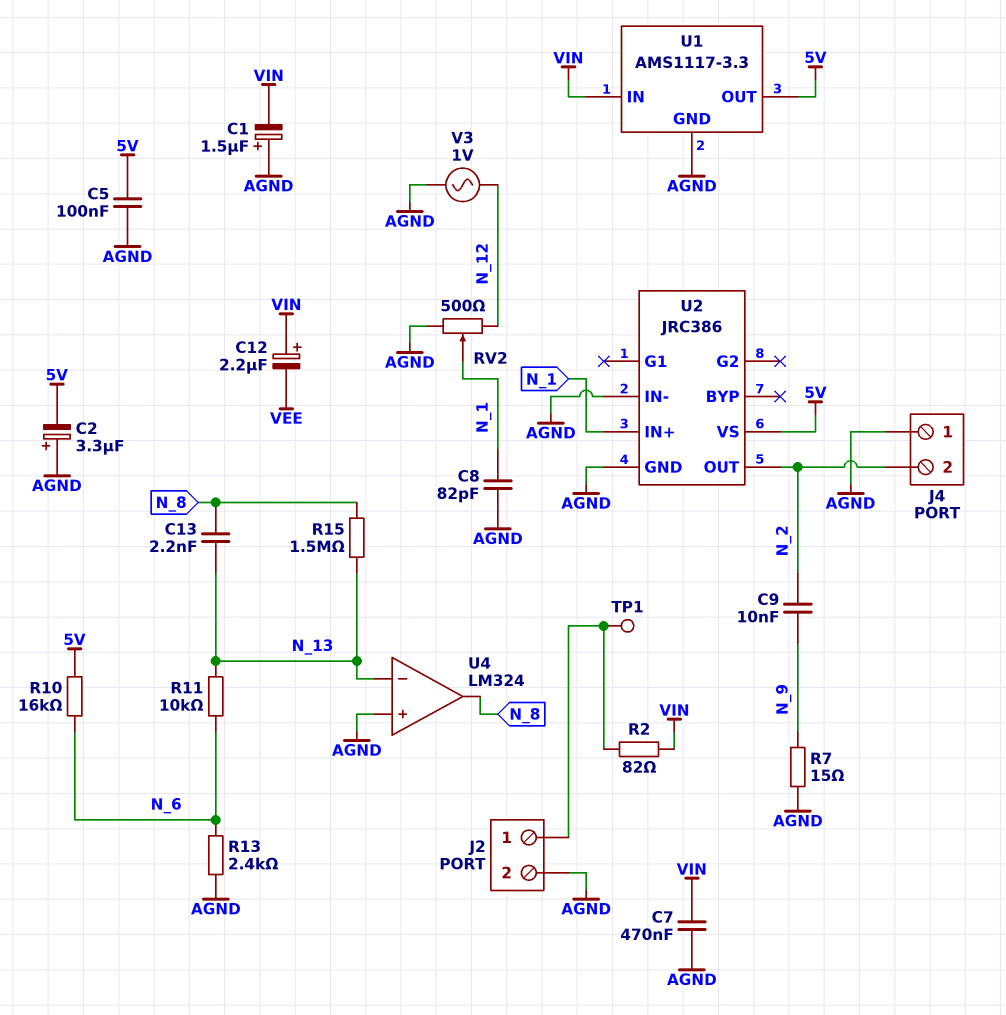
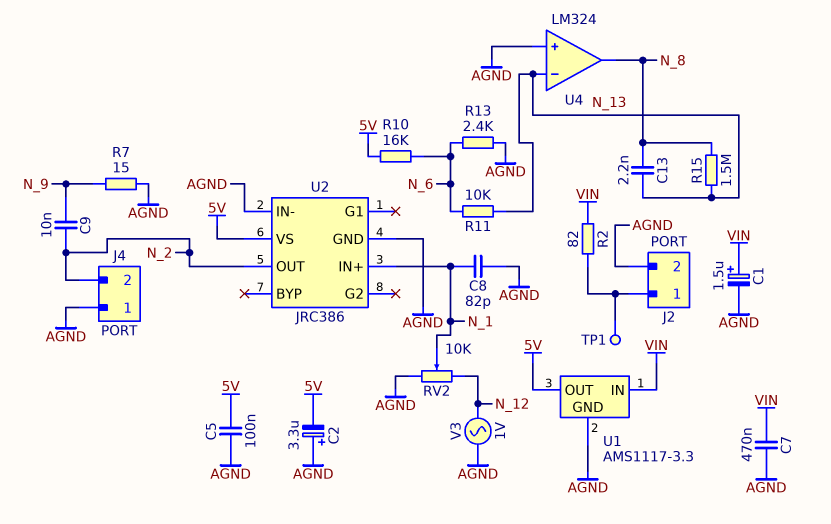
C1: 1.5uF (plus AGND, minus VIN) -> 1.5uF (plus VIN, minus AGND)
C12: 2.2uF (plus VIN, minus VEE) -> none
RV2: 500 (AGND, N_12, wiper N_1) -> 10k (AGND, N_12, wiper N_1)

